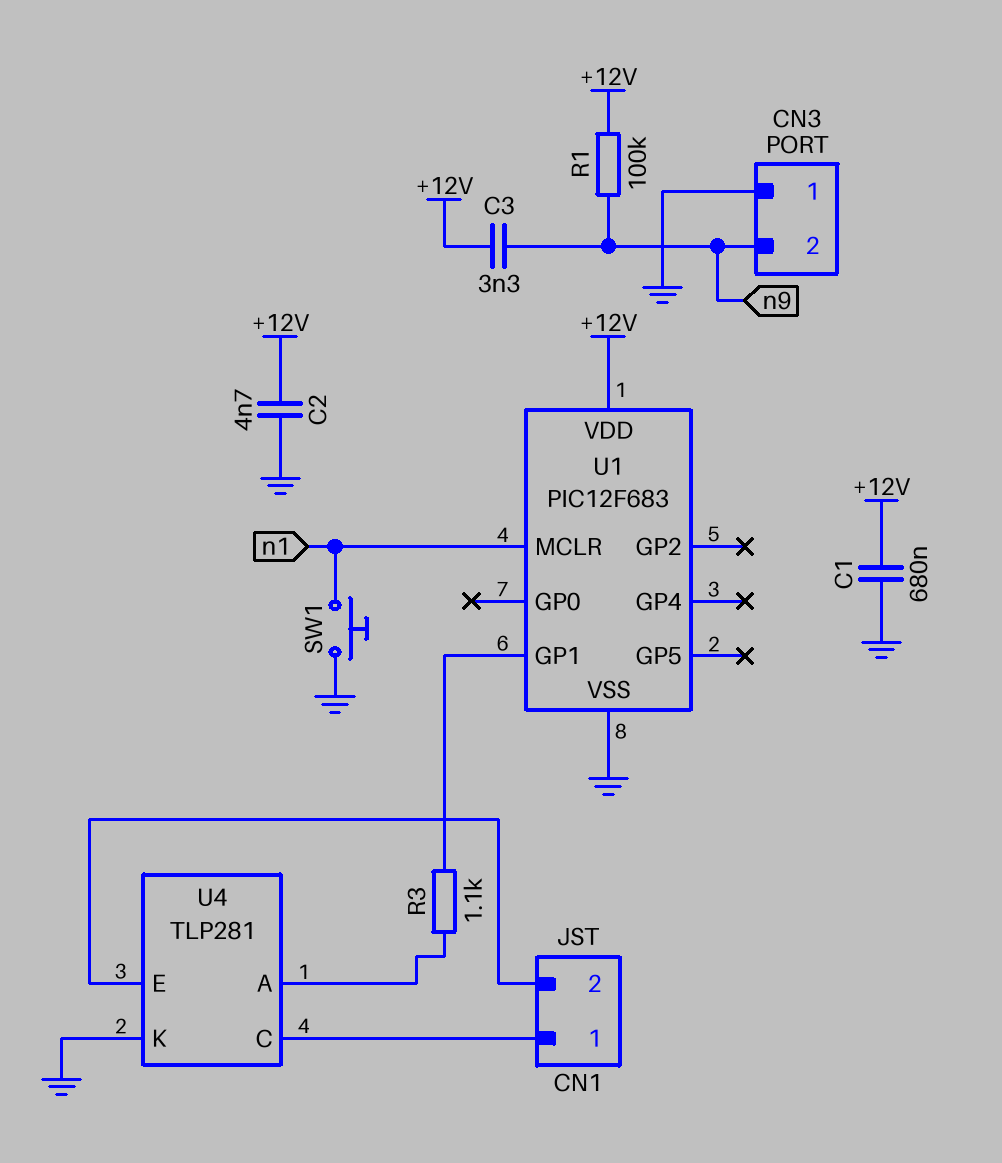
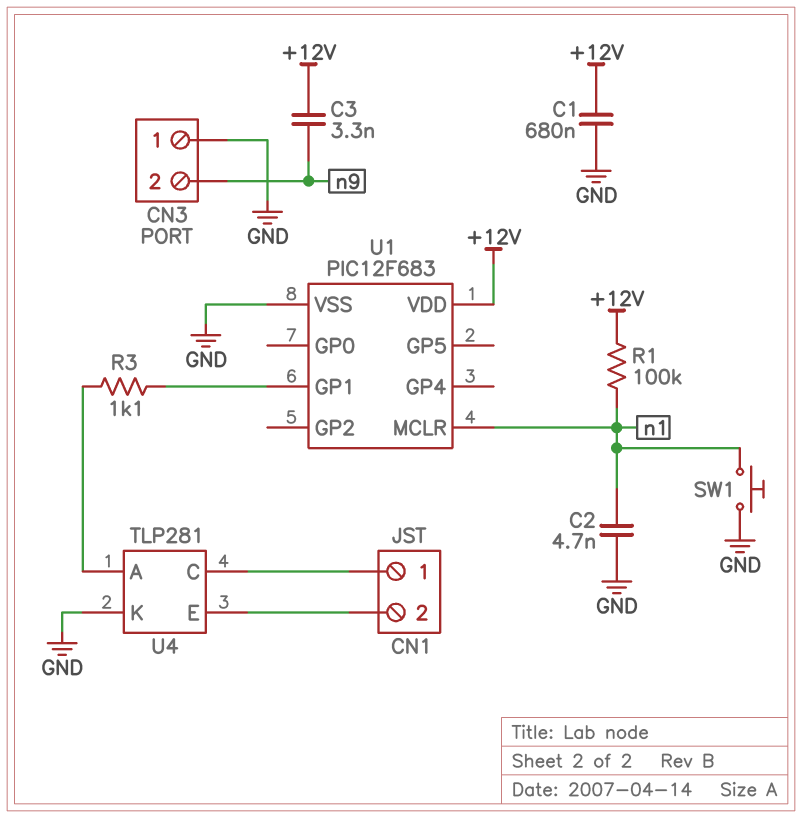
C2: 4.7nF (+12V, GND) -> 4.7nF (GND, n1)
R1: 100k (+12V, n9) -> 100k (+12V, n1)

